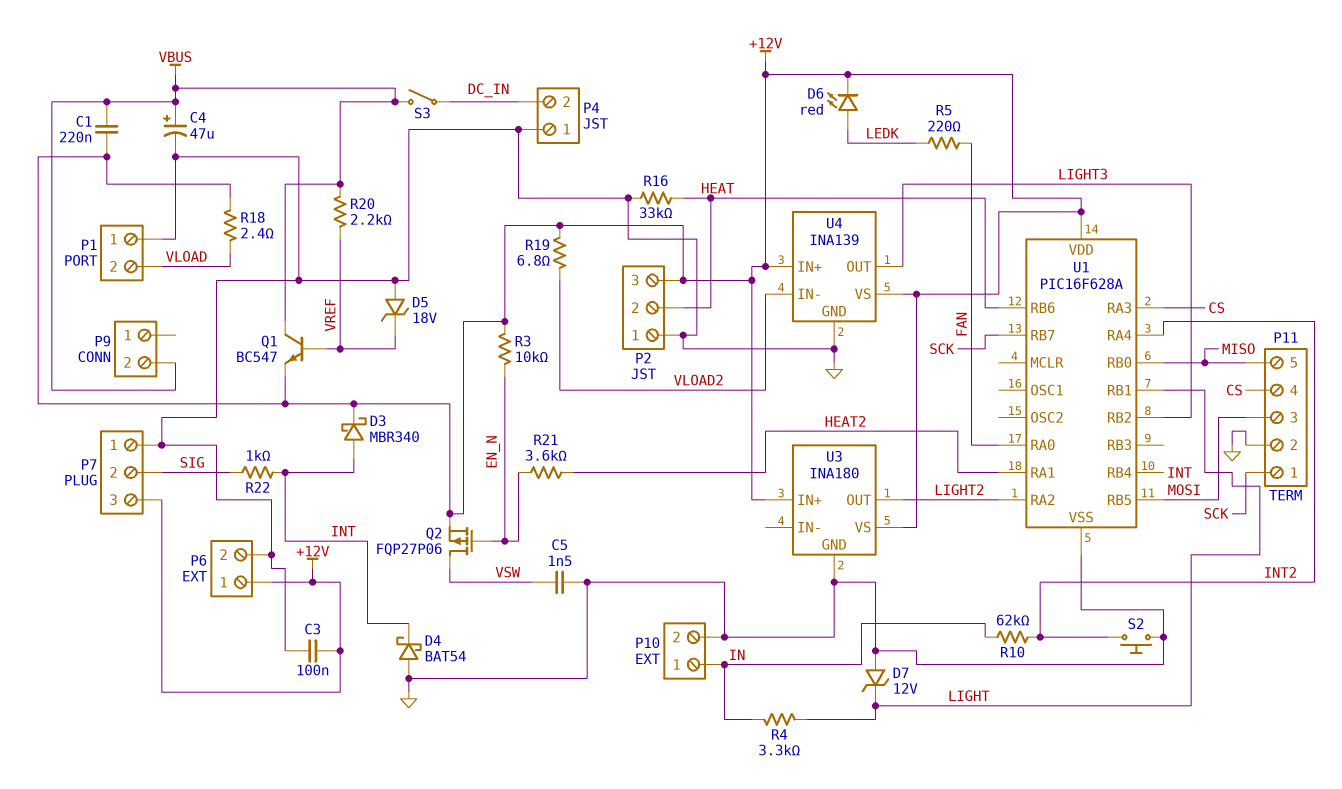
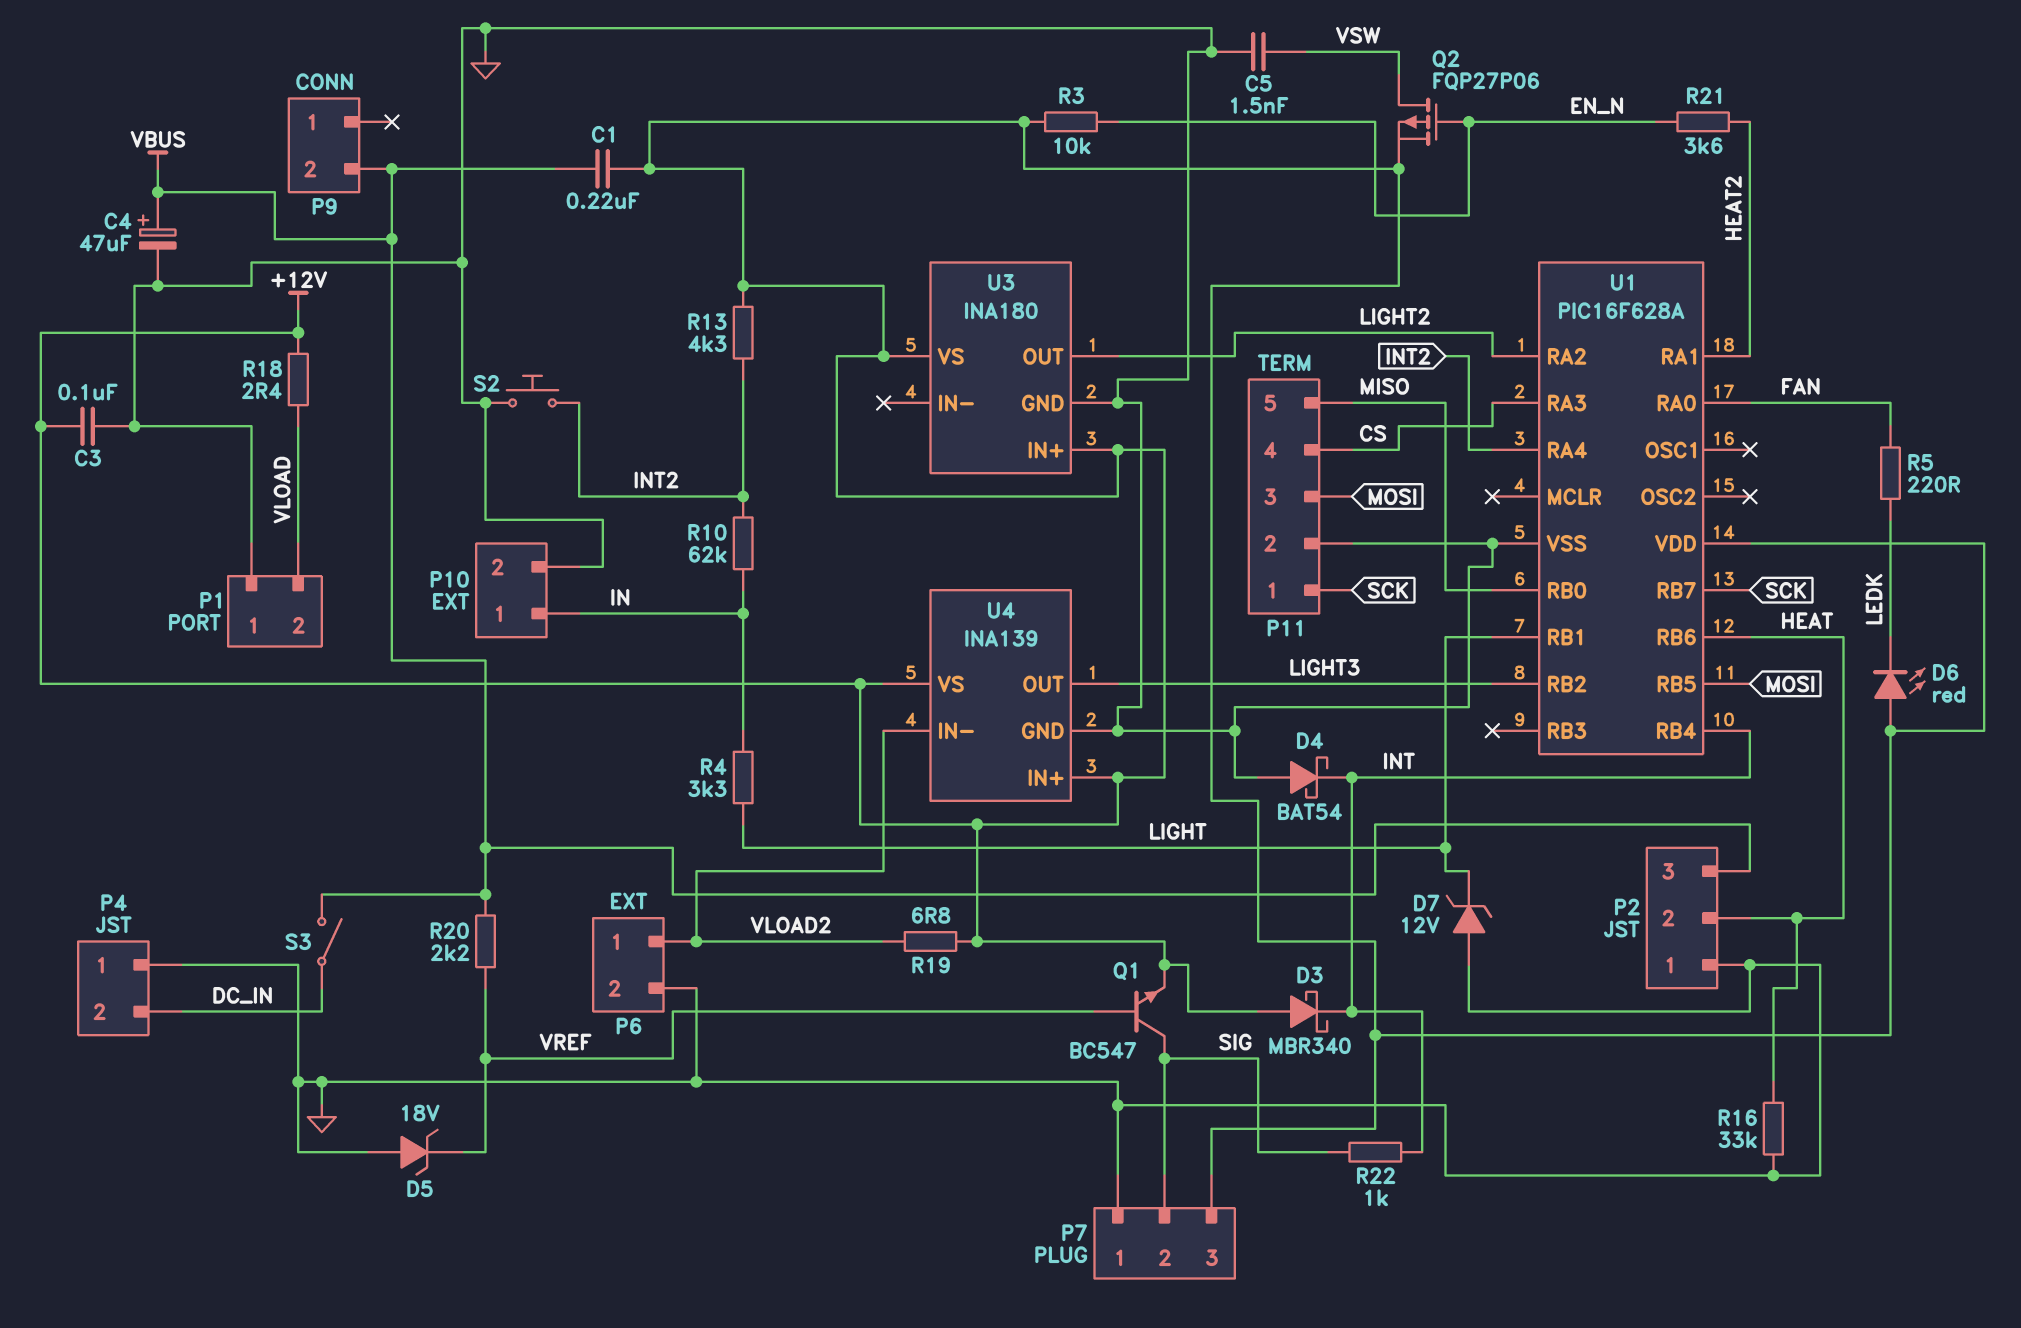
D3: schottky MBR340 (A INT, K +12V) -> schottky MBR340 (A +12V, K INT)
D6: LED red (A LEDK, K +12V) -> LED red (A +12V, K LEDK)
P2 pin 3: +12V -> VBUS
P6 pin 1: +12V -> VLOAD2
Q1: NPN BC547 (B VREF, C VBUS, E +12V) -> NPN BC547 (B VREF, C SIG, E +12V)
R13: none -> 4.3k (+12V, INT2)

